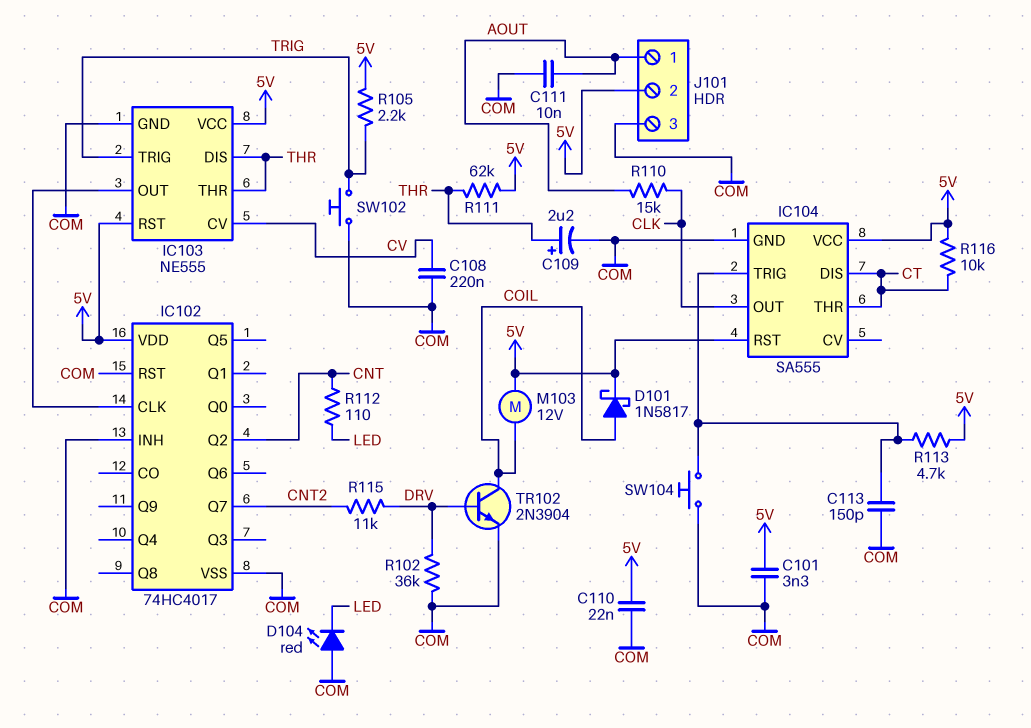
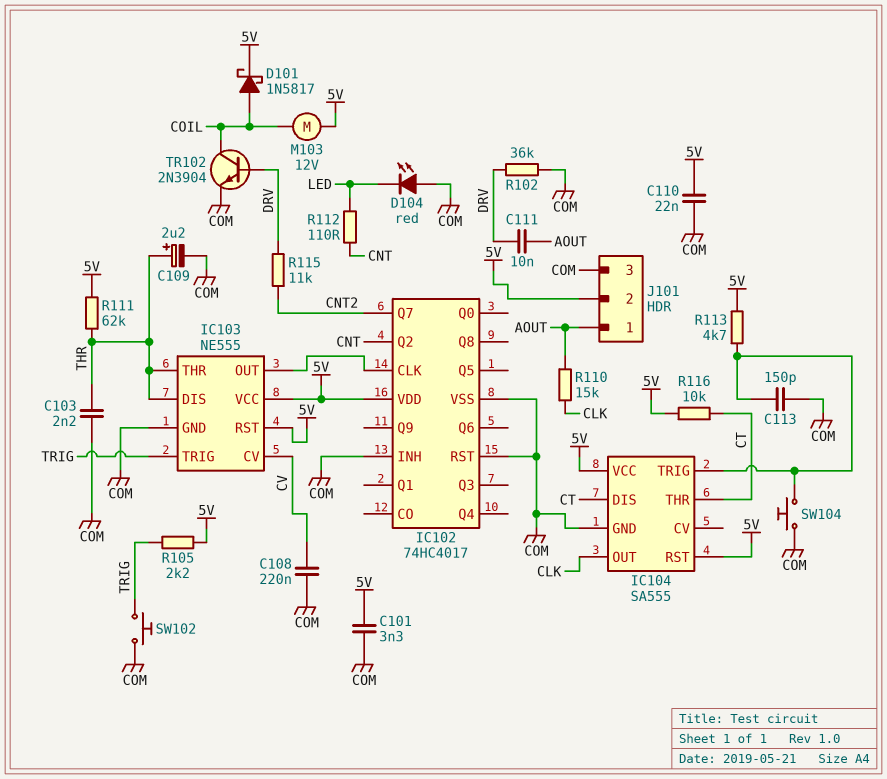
C103: none -> 2.2nF (COM, THR)
C111: 10nF (AOUT, COM) -> 10nF (AOUT, DRV)

